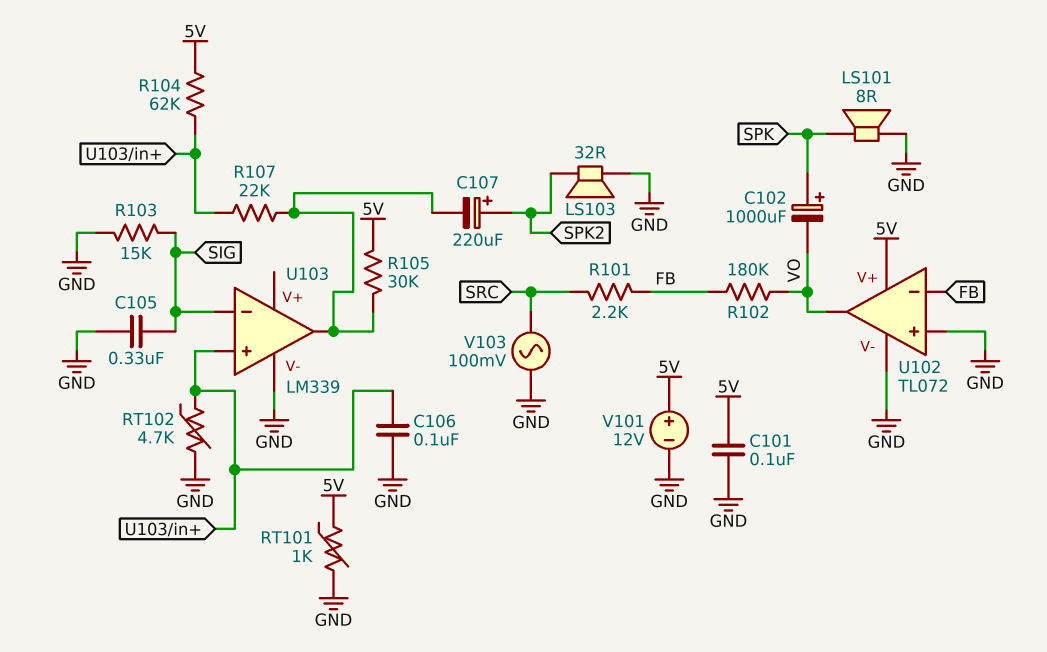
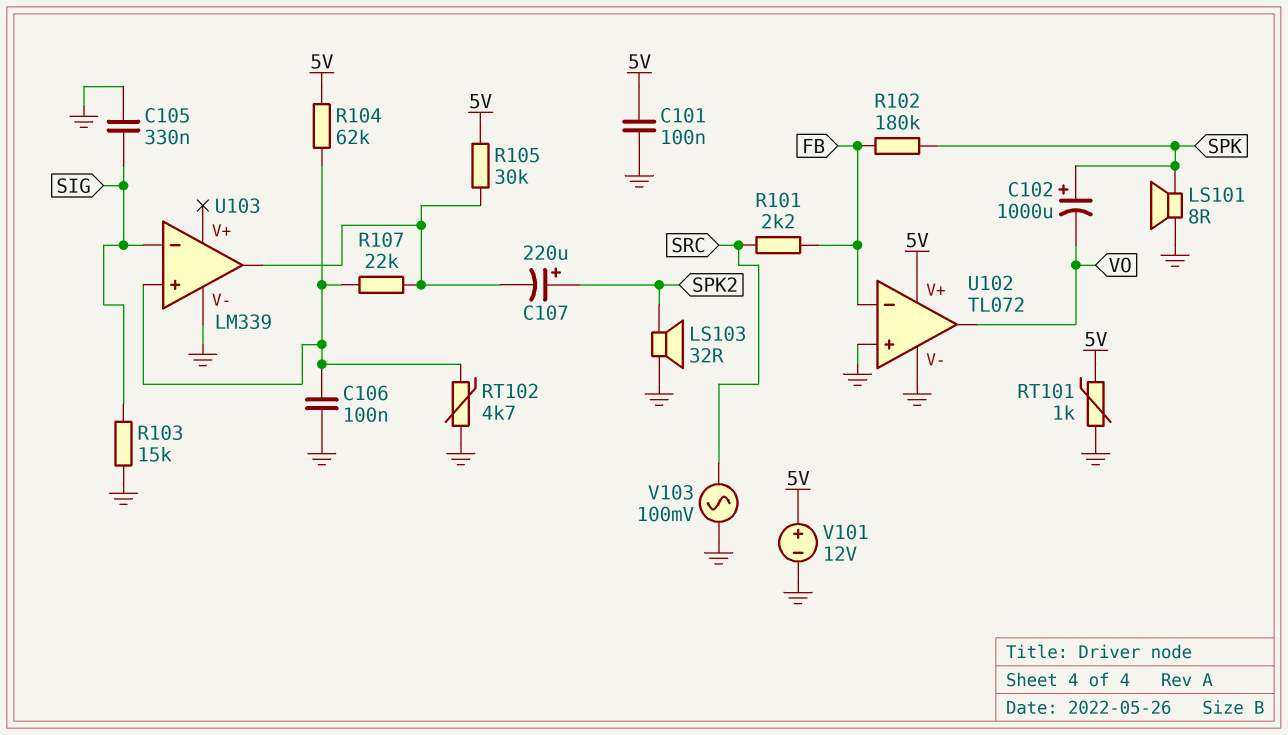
R102: 180k (FB, VO) -> 180k (FB, SPK)

